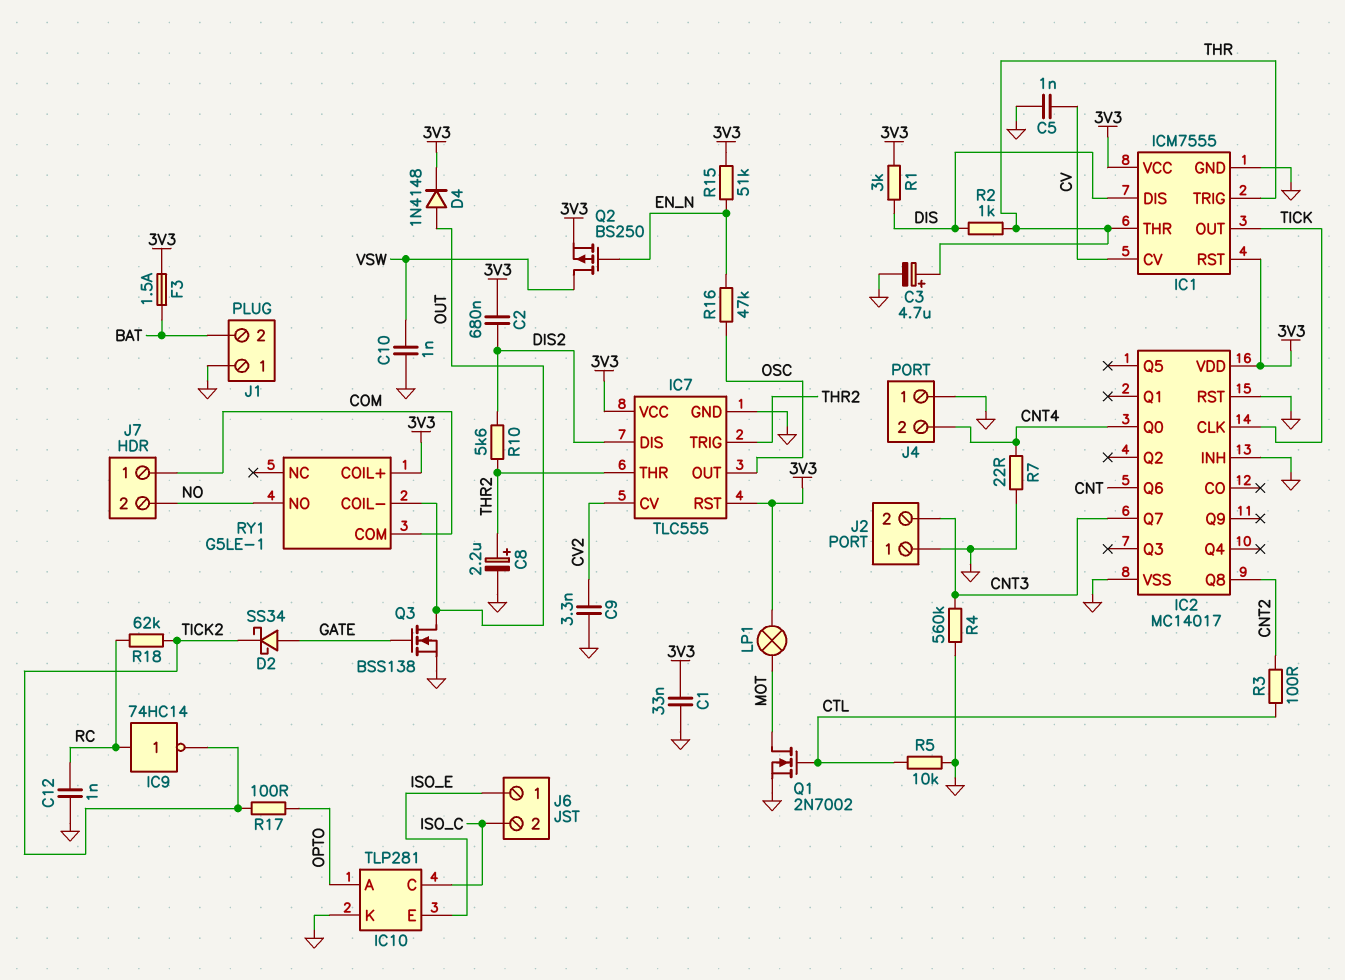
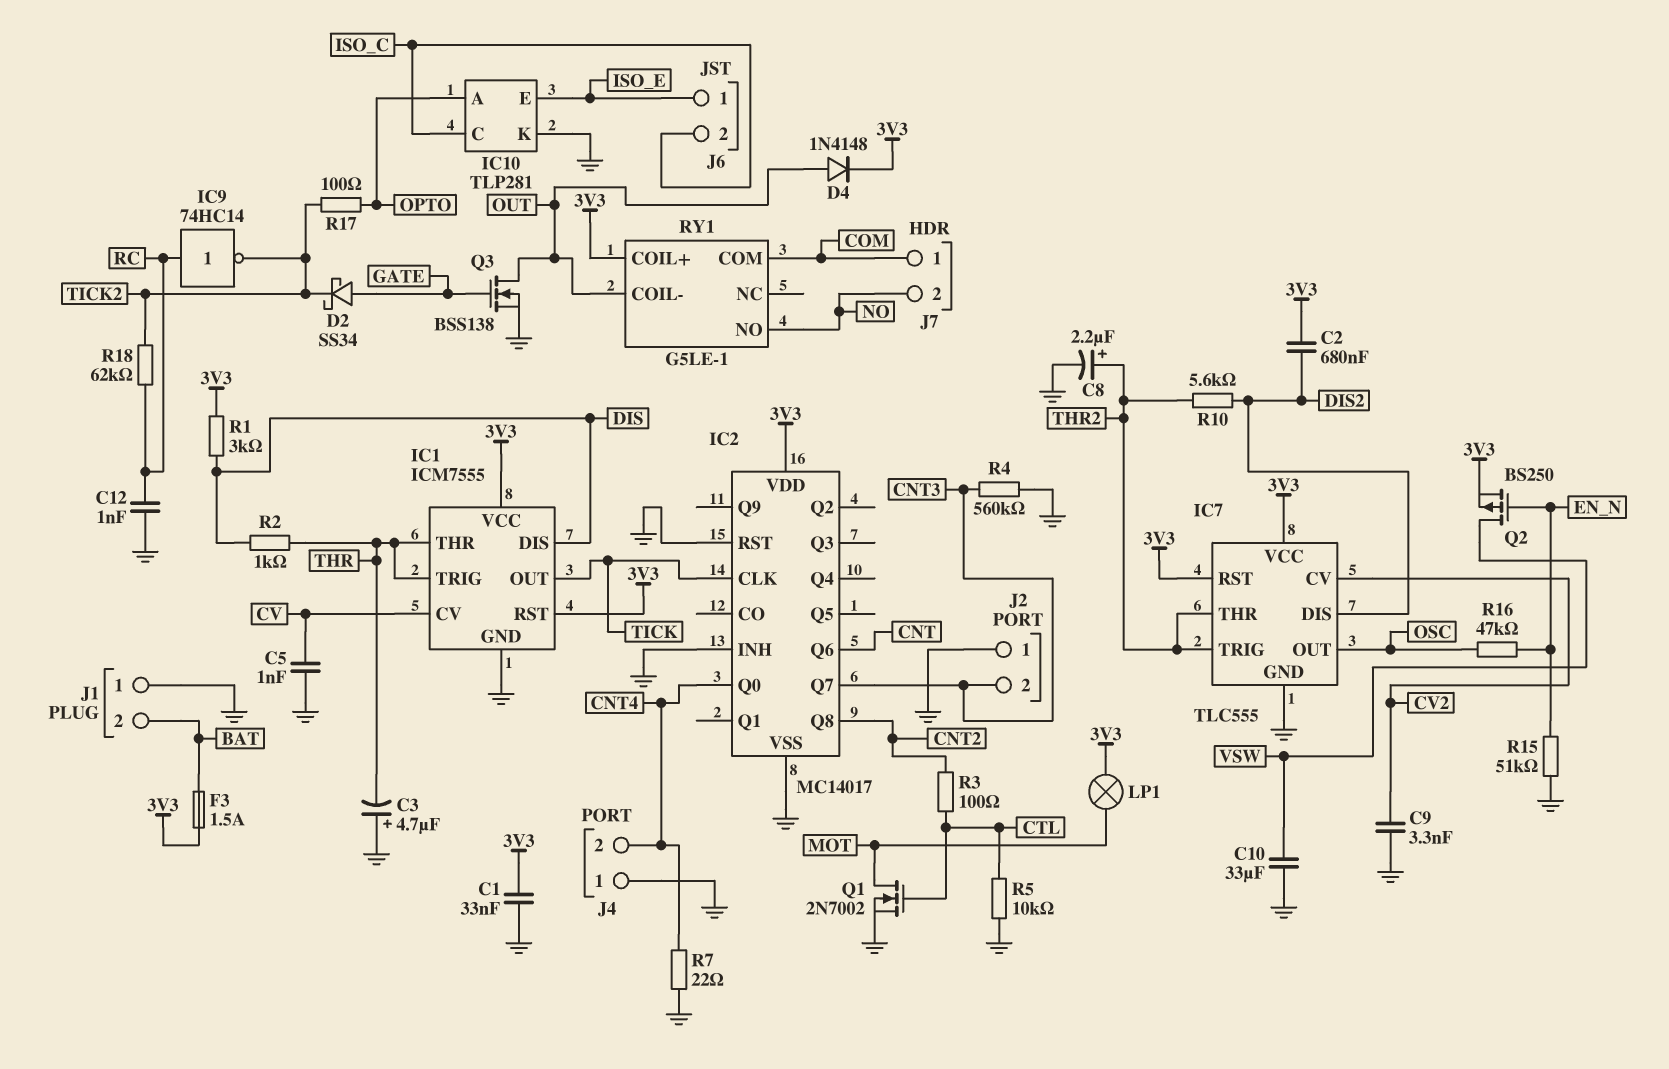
C3: 4.7uF (plus THR, minus GND) -> 4.7uF (plus GND, minus THR)
C10: 1nF (GND, VSW) -> 33uF (GND, VSW)
R15: 51k (3V3, EN_N) -> 51k (EN_N, GND)

